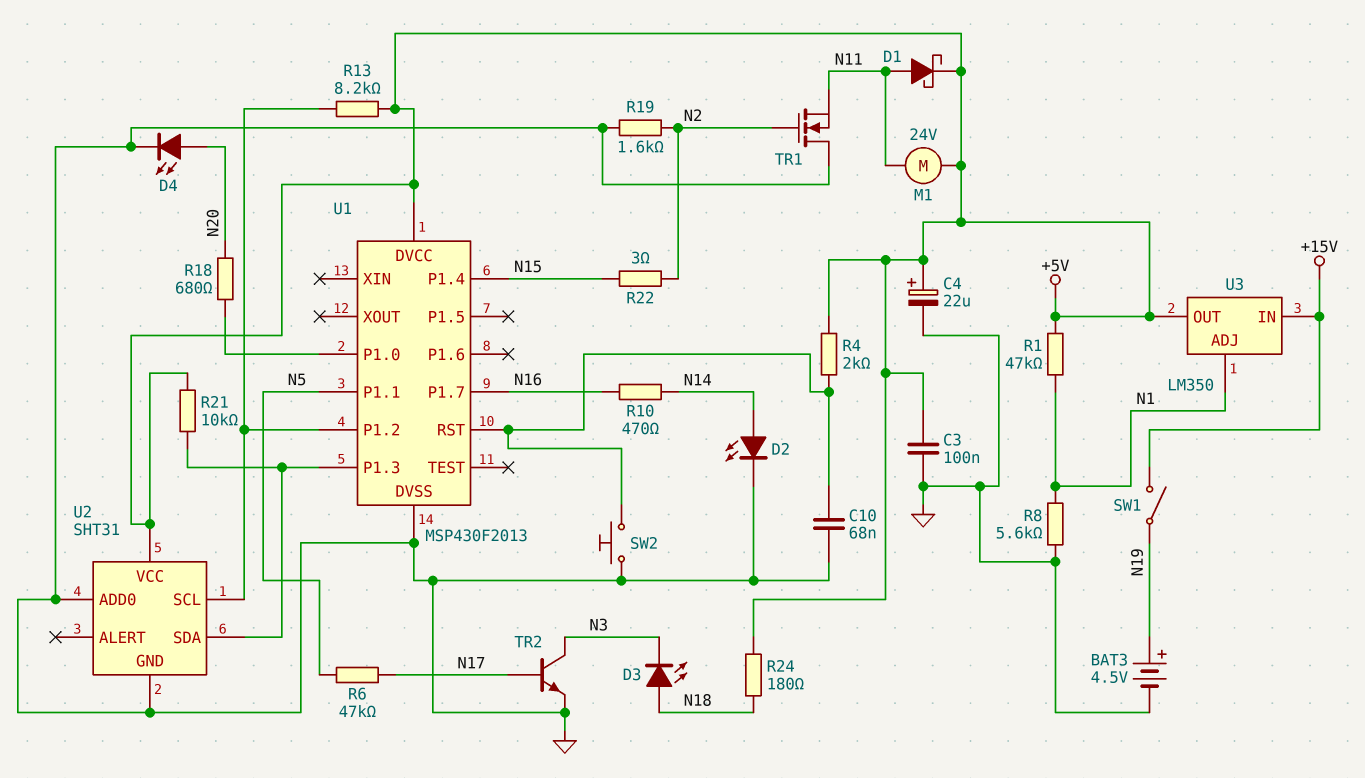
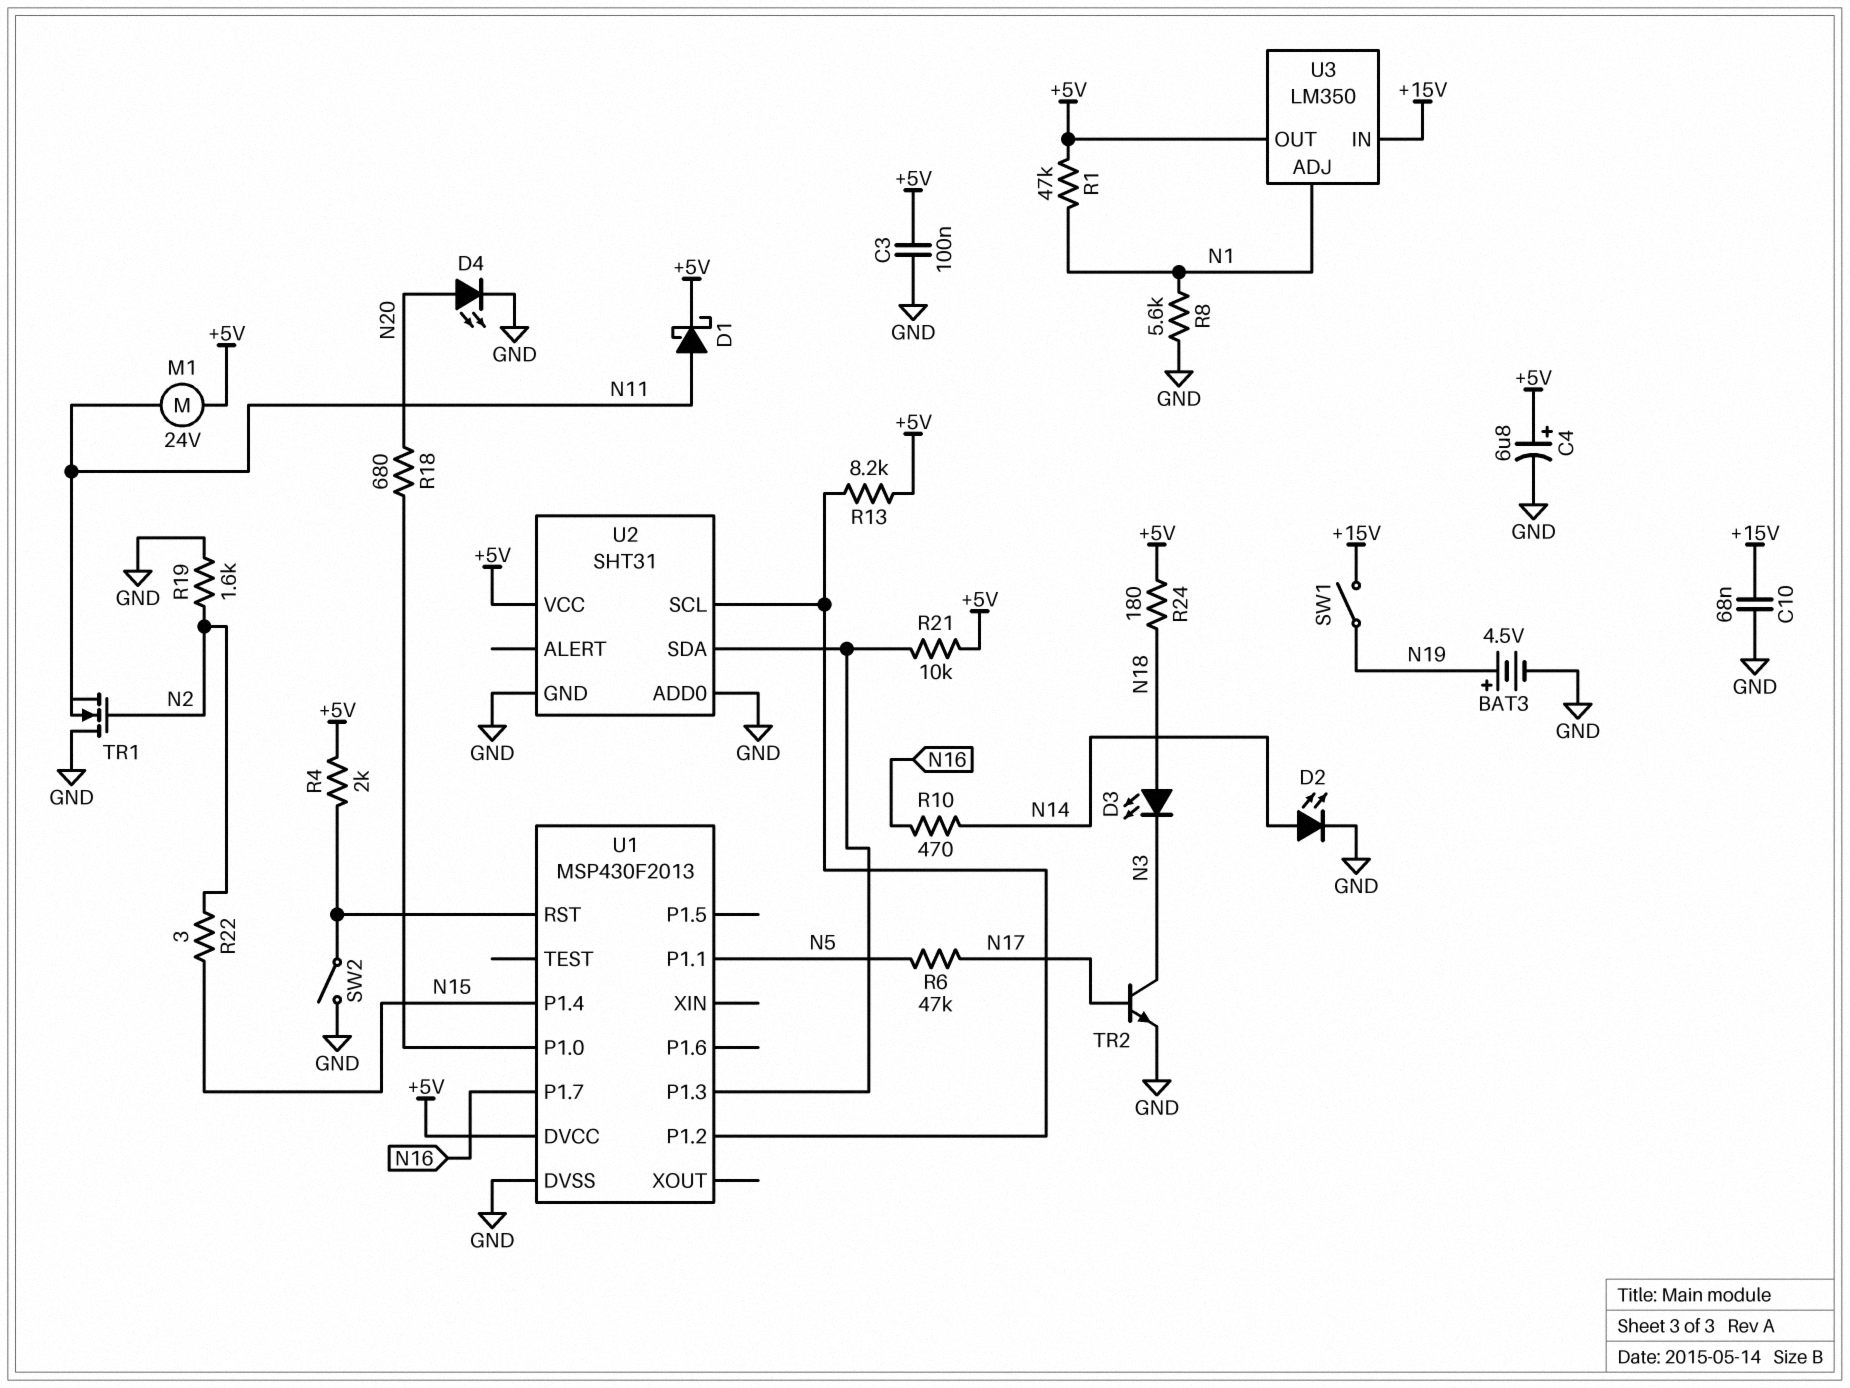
C4: 22uF (plus +5V, minus GND) -> 6.8uF (plus +5V, minus GND)
C10: 68nF (GND, U1/RST) -> 68nF (+15V, GND)
SW2: button (GND, U1/RST) -> switch (GND, U1/RST)

